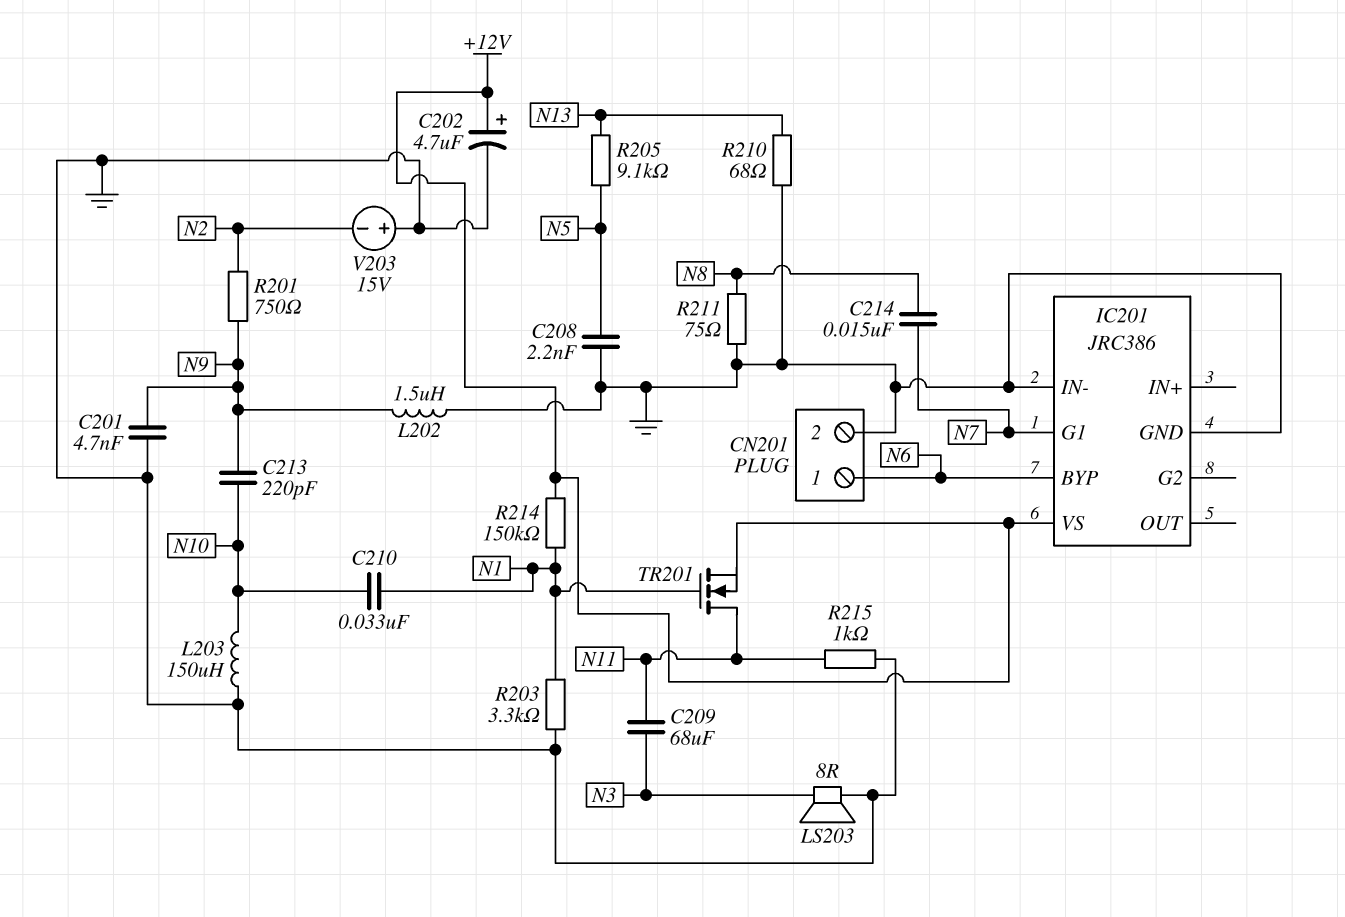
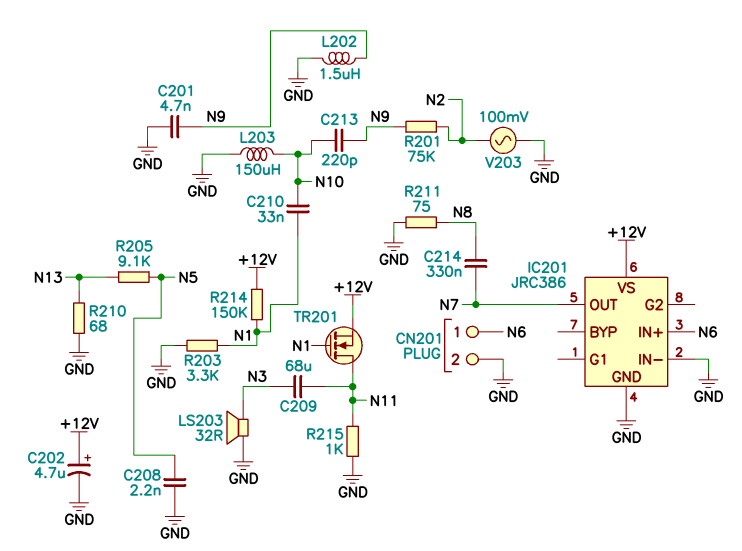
C214: 15nF (N7, N8) -> 330nF (N7, N8)
IC201 pin BYP: N6 -> none
IC201 pin G1: N7 -> none
IC201 pin IN+: none -> N6
IC201 pin OUT: none -> N7
LS203: speaker 8R (GND, N3) -> speaker 32R (GND, N3)
R201: 750 (N2, N9) -> 75k (N2, N9)
V203: 15V (plus GND, minus N2) -> AC 100mV (GND, N2)

